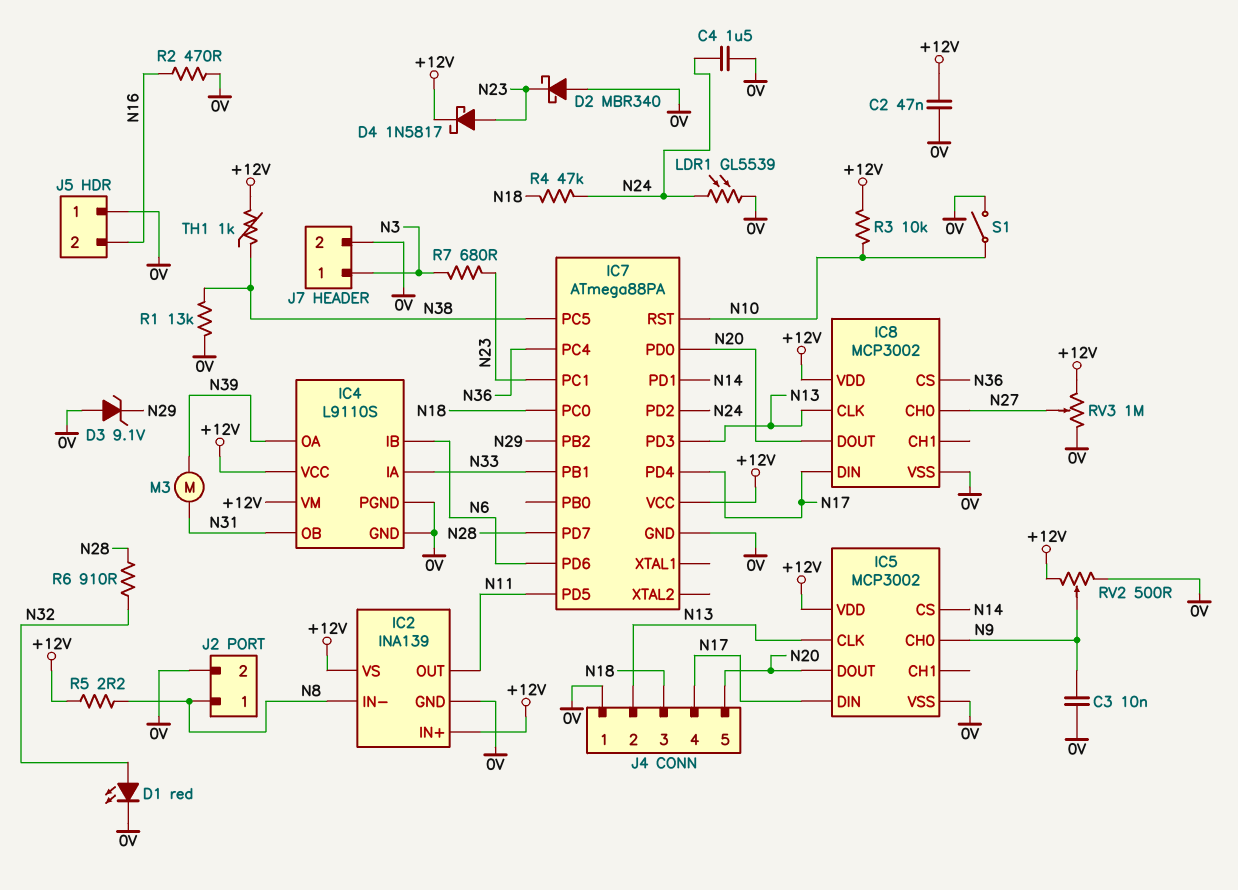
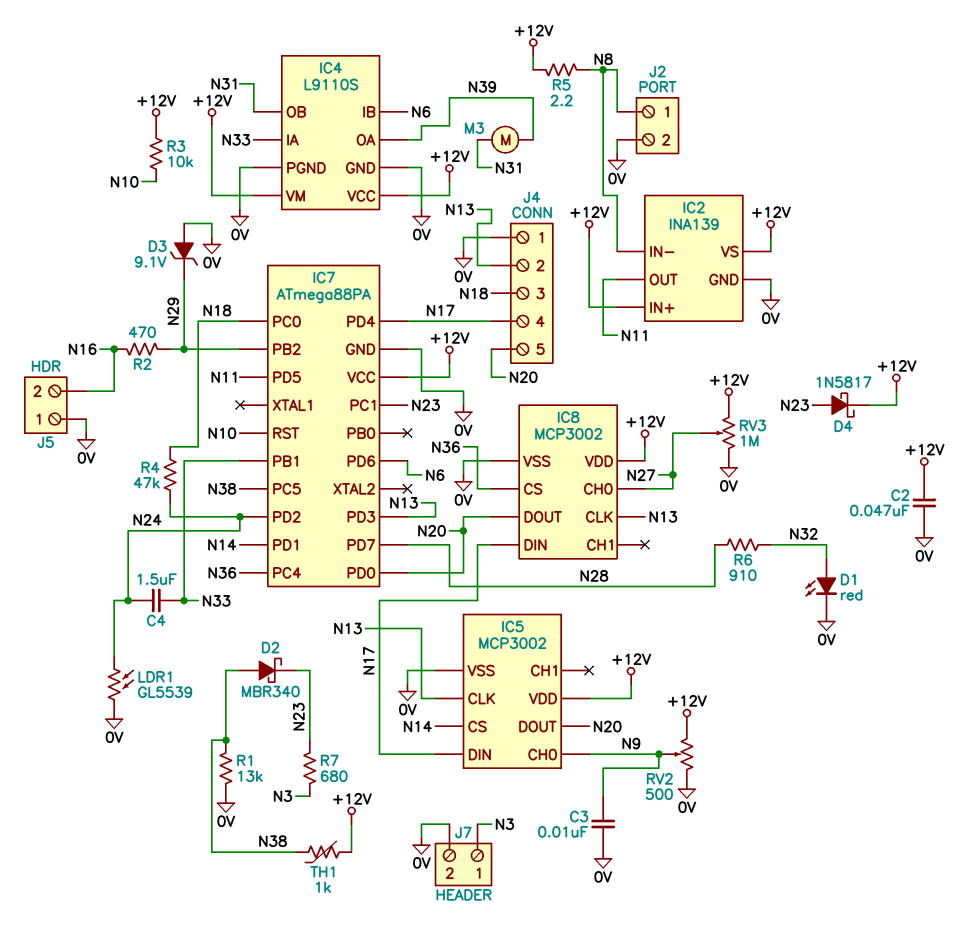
C4: 1.5uF (0V, N24) -> 1.5uF (N24, N33)
D2: schottky MBR340 (A 0V, K N23) -> schottky MBR340 (A N38, K N23)
R2: 470 (0V, N16) -> 470 (N16, N29)
S1: switch (0V, N10) -> none

